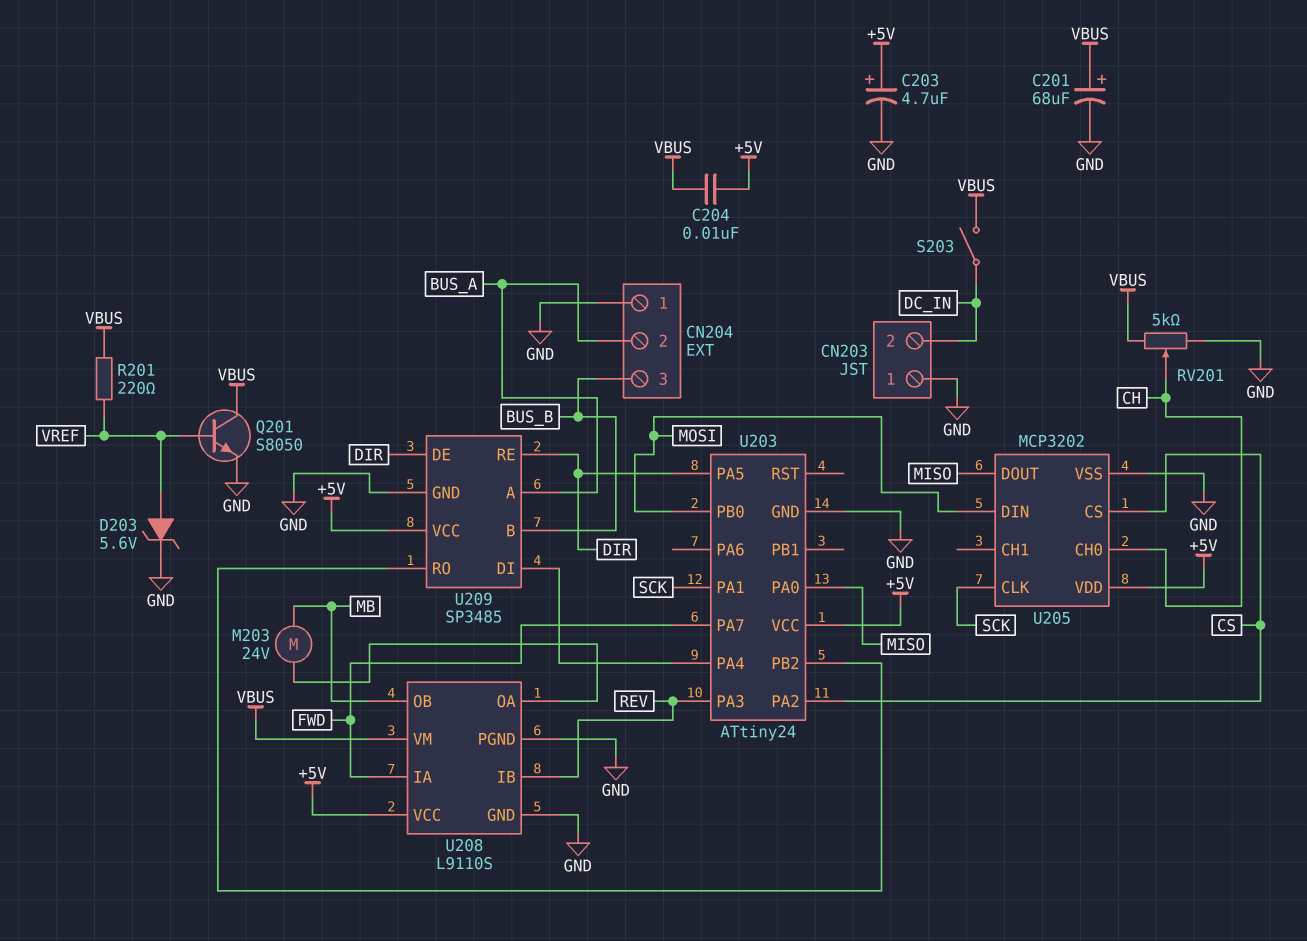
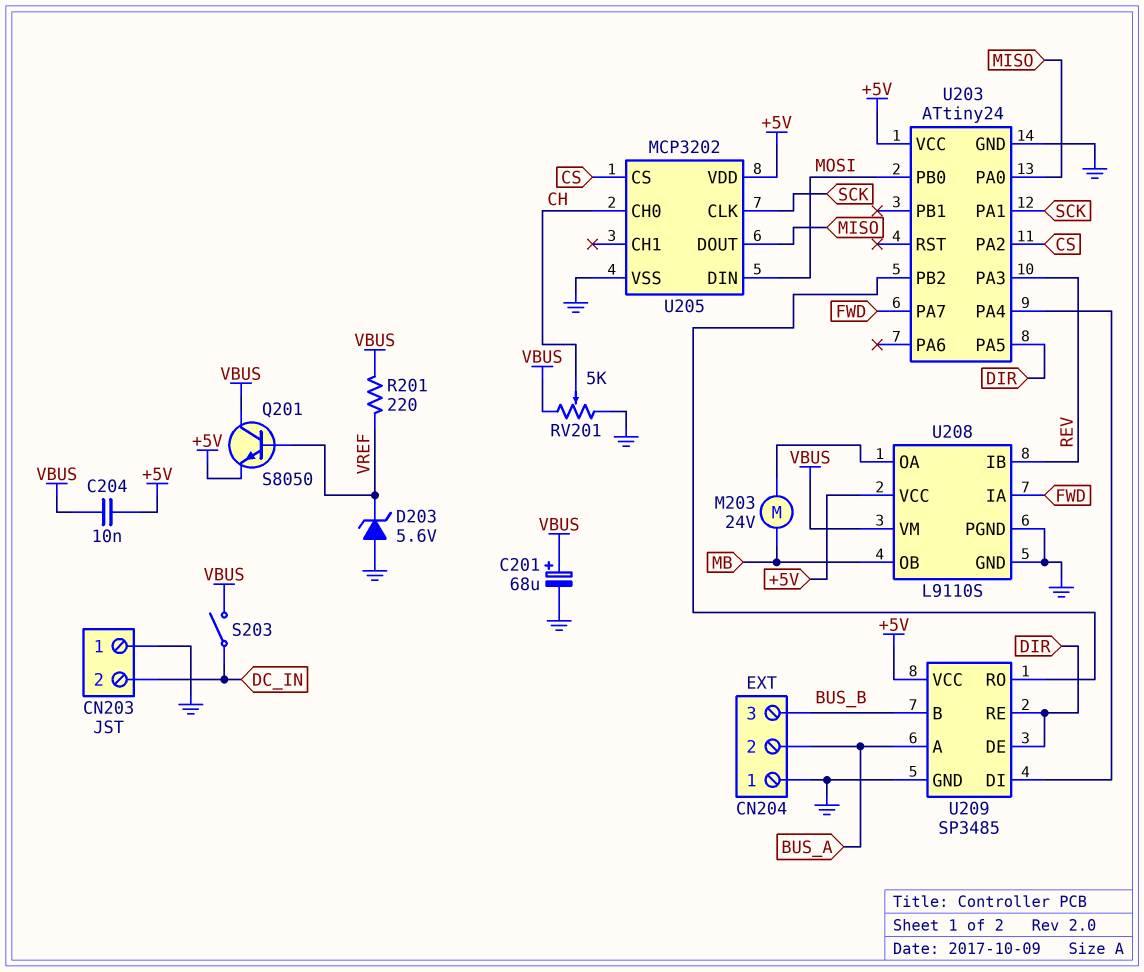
C203: 4.7uF (plus +5V, minus GND) -> none
D203: zener 5.6V (A VREF, K GND) -> zener 5.6V (A GND, K VREF)
Q201: NPN S8050 (B VREF, C VBUS, E GND) -> NPN S8050 (B VREF, C VBUS, E +5V)

